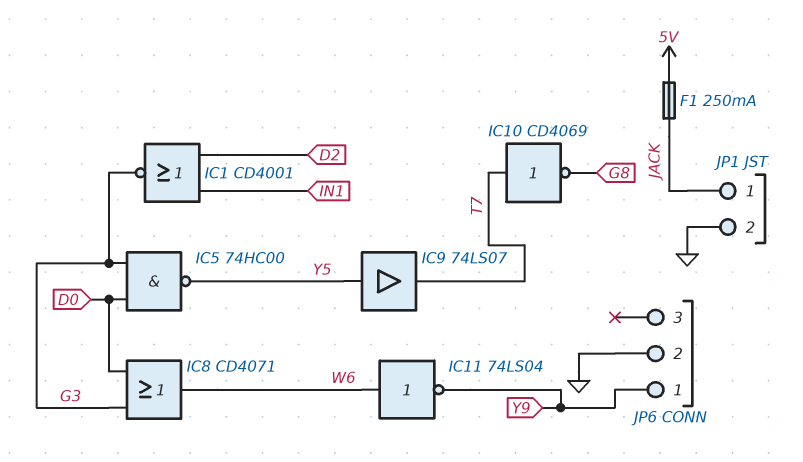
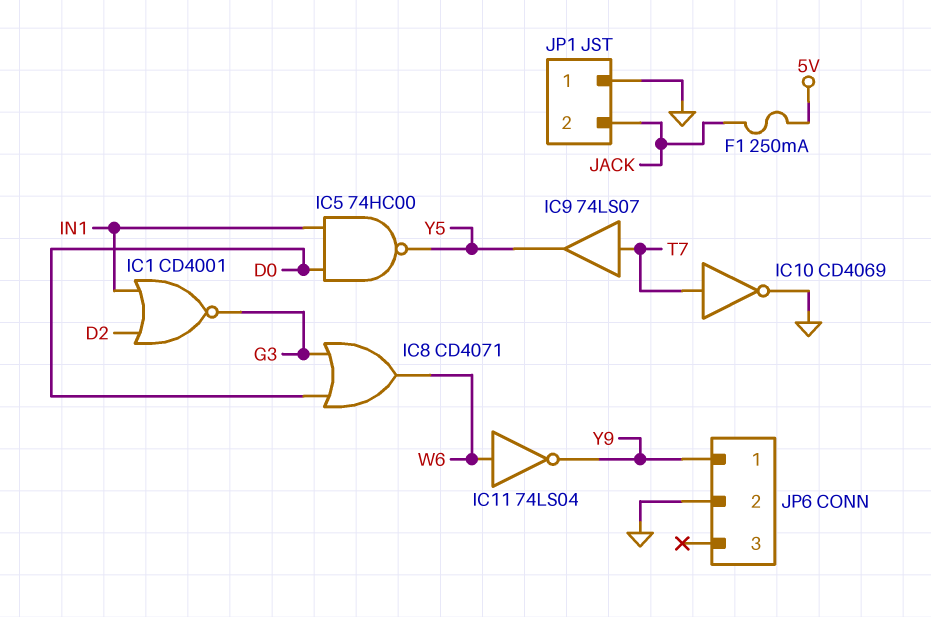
IC5: NAND 74HC00 (in D0, in G3, out Y5) -> NAND 74HC00 (in D0, in IN1, out Y5)
IC9: buffer 74LS07 (in Y5, out T7) -> buffer 74LS07 (in T7, out Y5)
IC10: NOT CD4069 (in T7, out G8) -> NOT CD4069 (in T7, out GND)
JP1 pin 1: JACK -> GND
JP1 pin 2: GND -> JACK

